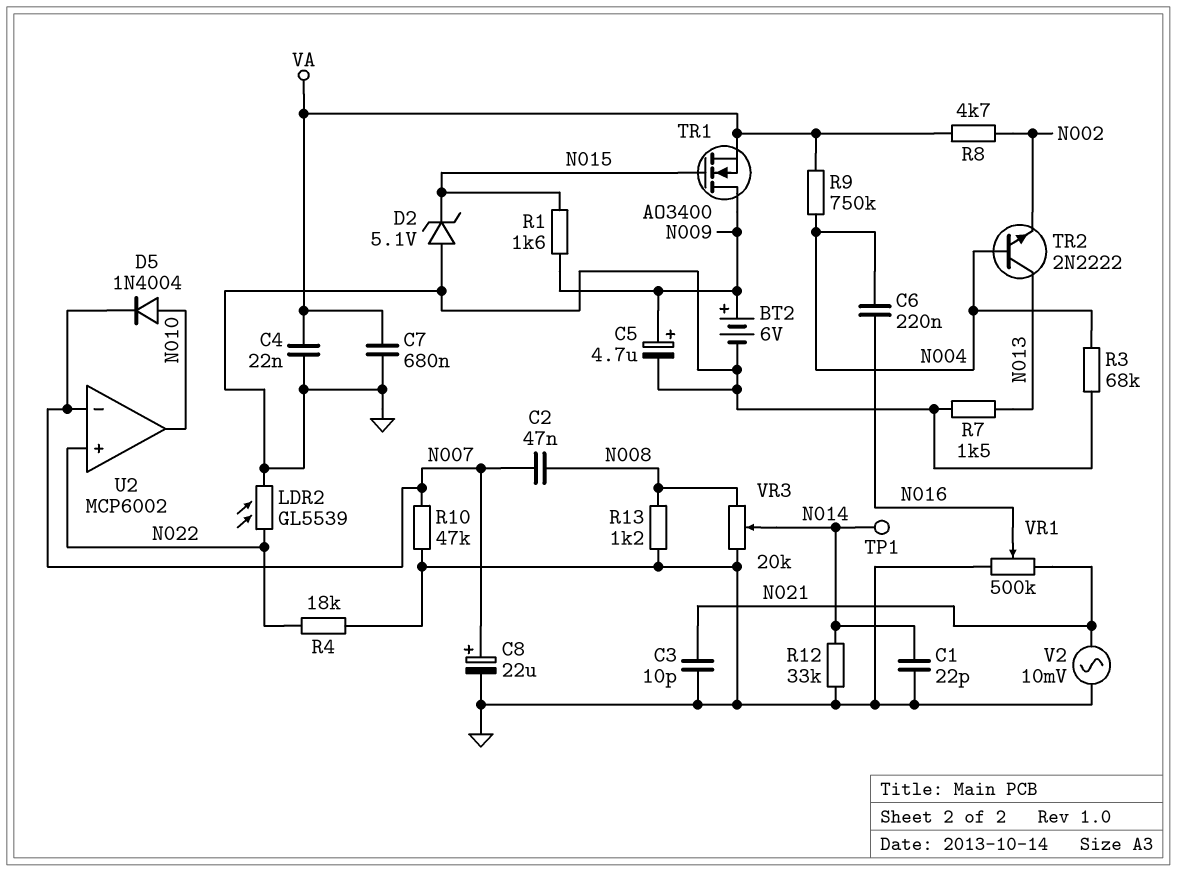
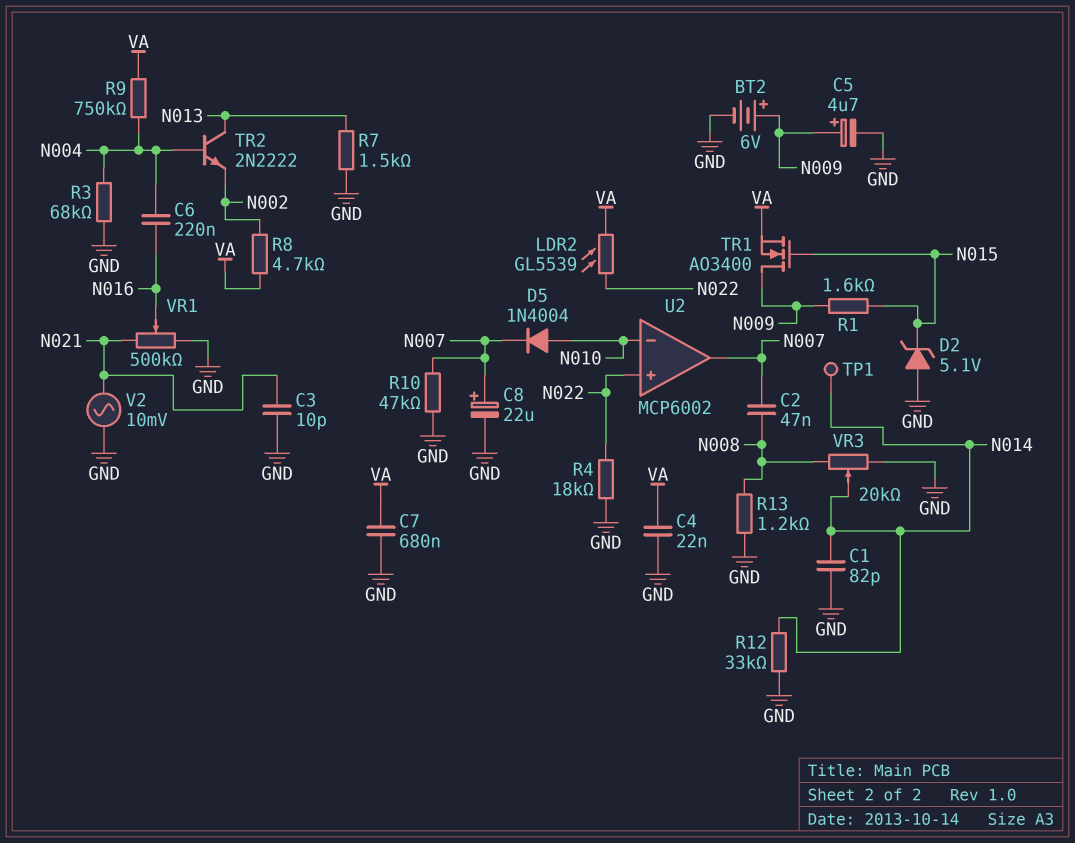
C1: 22pF (GND, N014) -> 82pF (GND, N014)
LDR2: GL5539 (GND, N022) -> GL5539 (N022, VA)
U2 pin in-: N007 -> N010
U2 pin out: N010 -> N007

